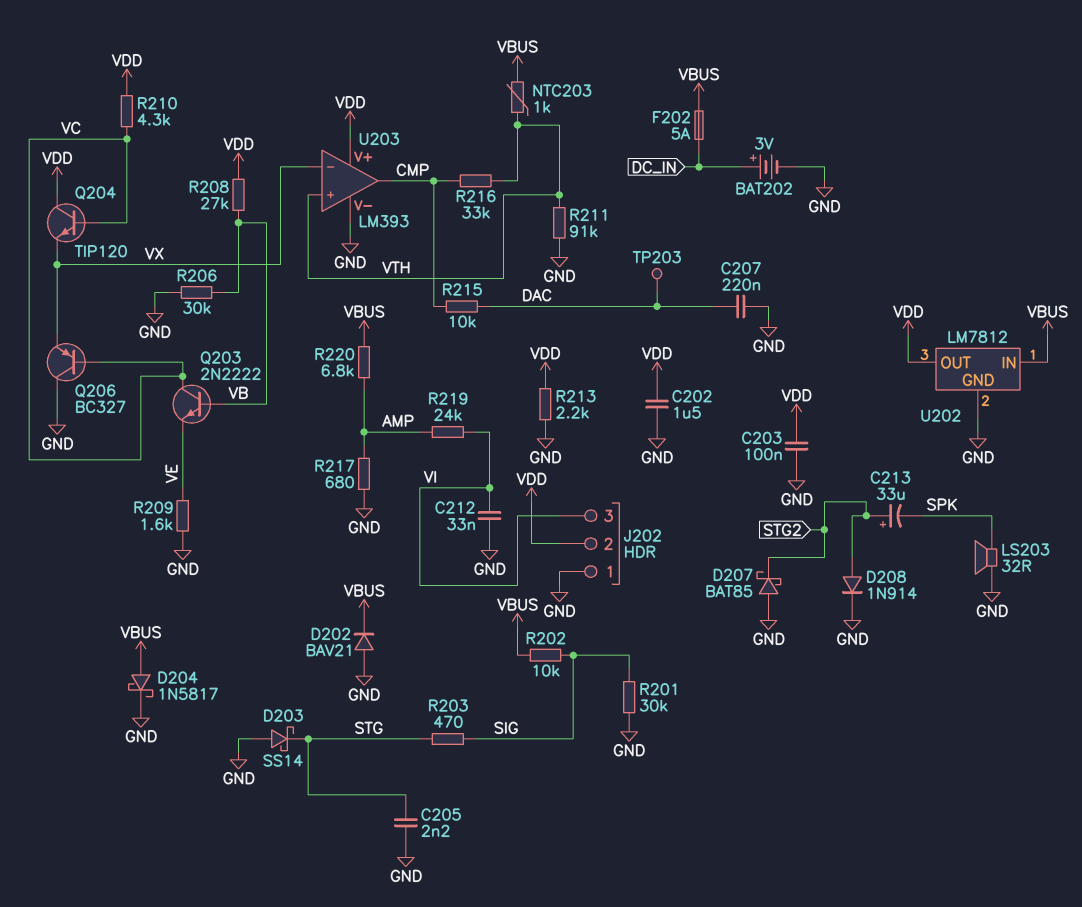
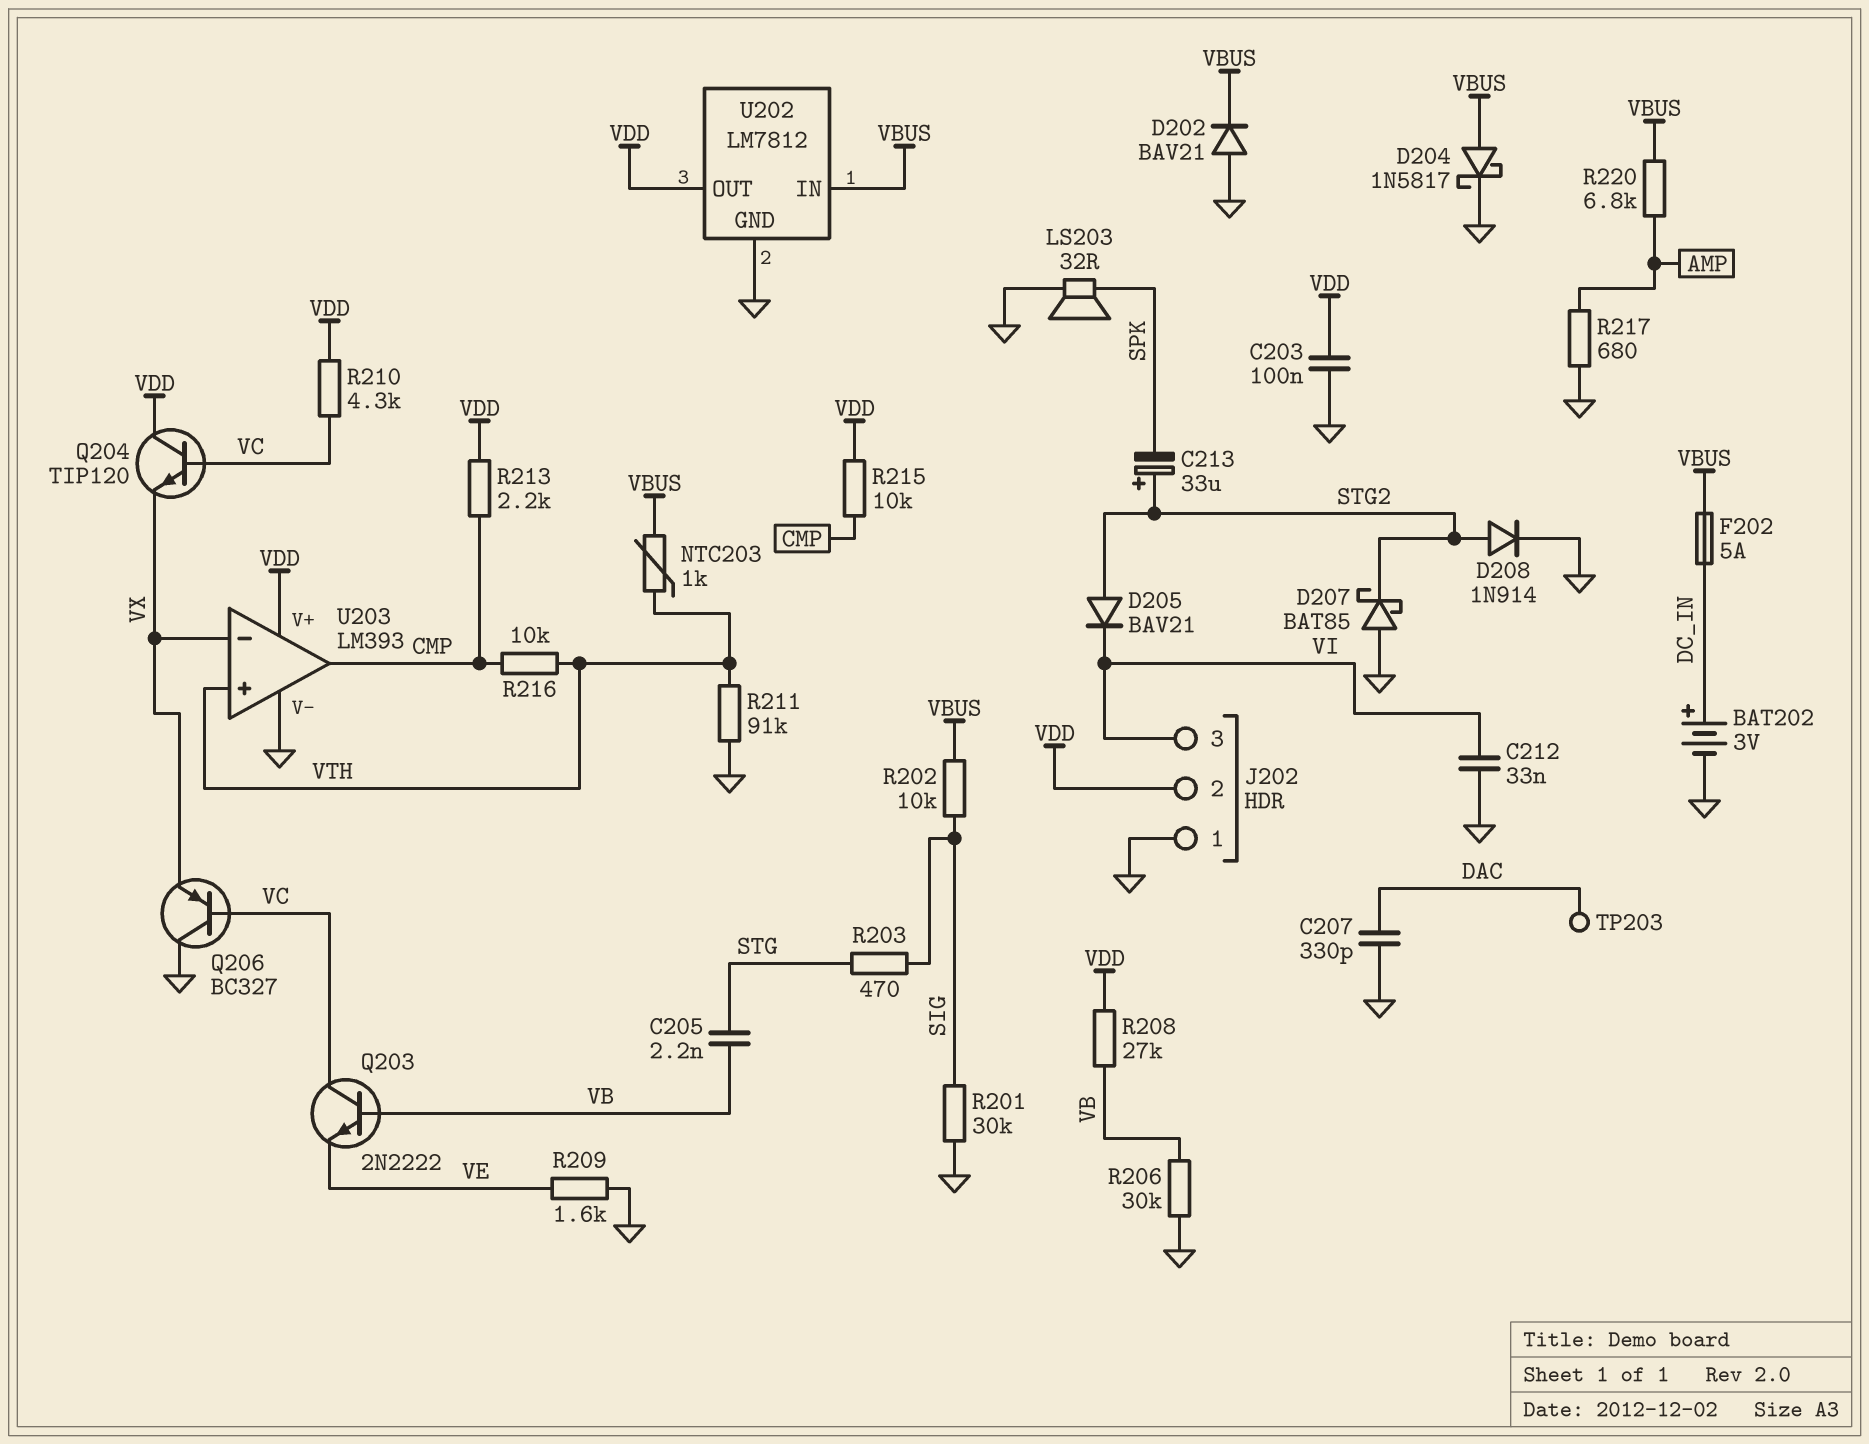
C202: 1.5uF (GND, VDD) -> none
C205: 2.2nF (GND, STG) -> 2.2nF (STG, VB)
C207: 220nF (DAC, GND) -> 330pF (DAC, GND)
D203: schottky SS14 (A GND, K STG) -> none
D205: none -> diode BAV21 (A STG2, K VI)
R213: 2.2k (GND, VDD) -> 2.2k (CMP, VDD)
R215: 10k (CMP, DAC) -> 10k (CMP, VDD)
R216: 33k (CMP, VTH) -> 10k (CMP, VTH)
R219: 24k (AMP, VI) -> none

